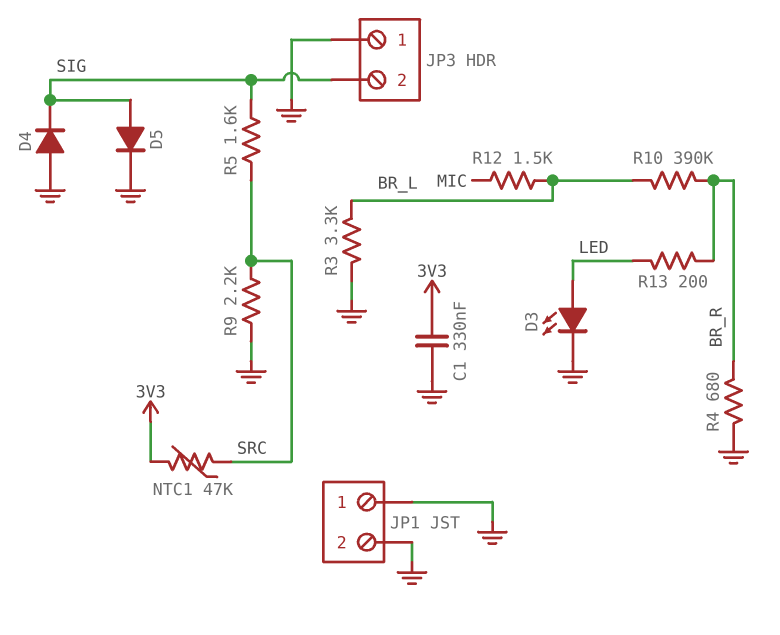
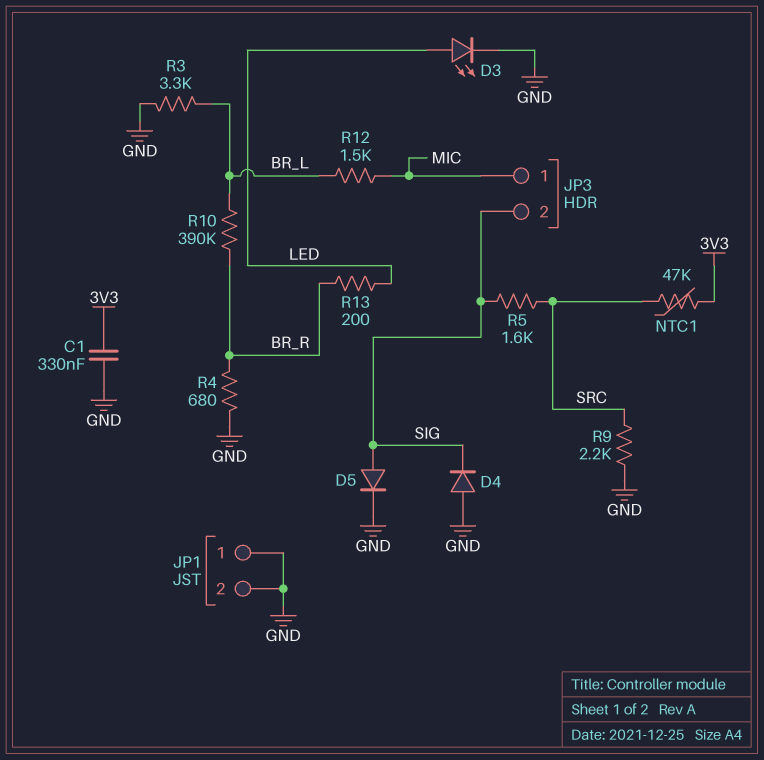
JP3 pin 1: GND -> MIC

